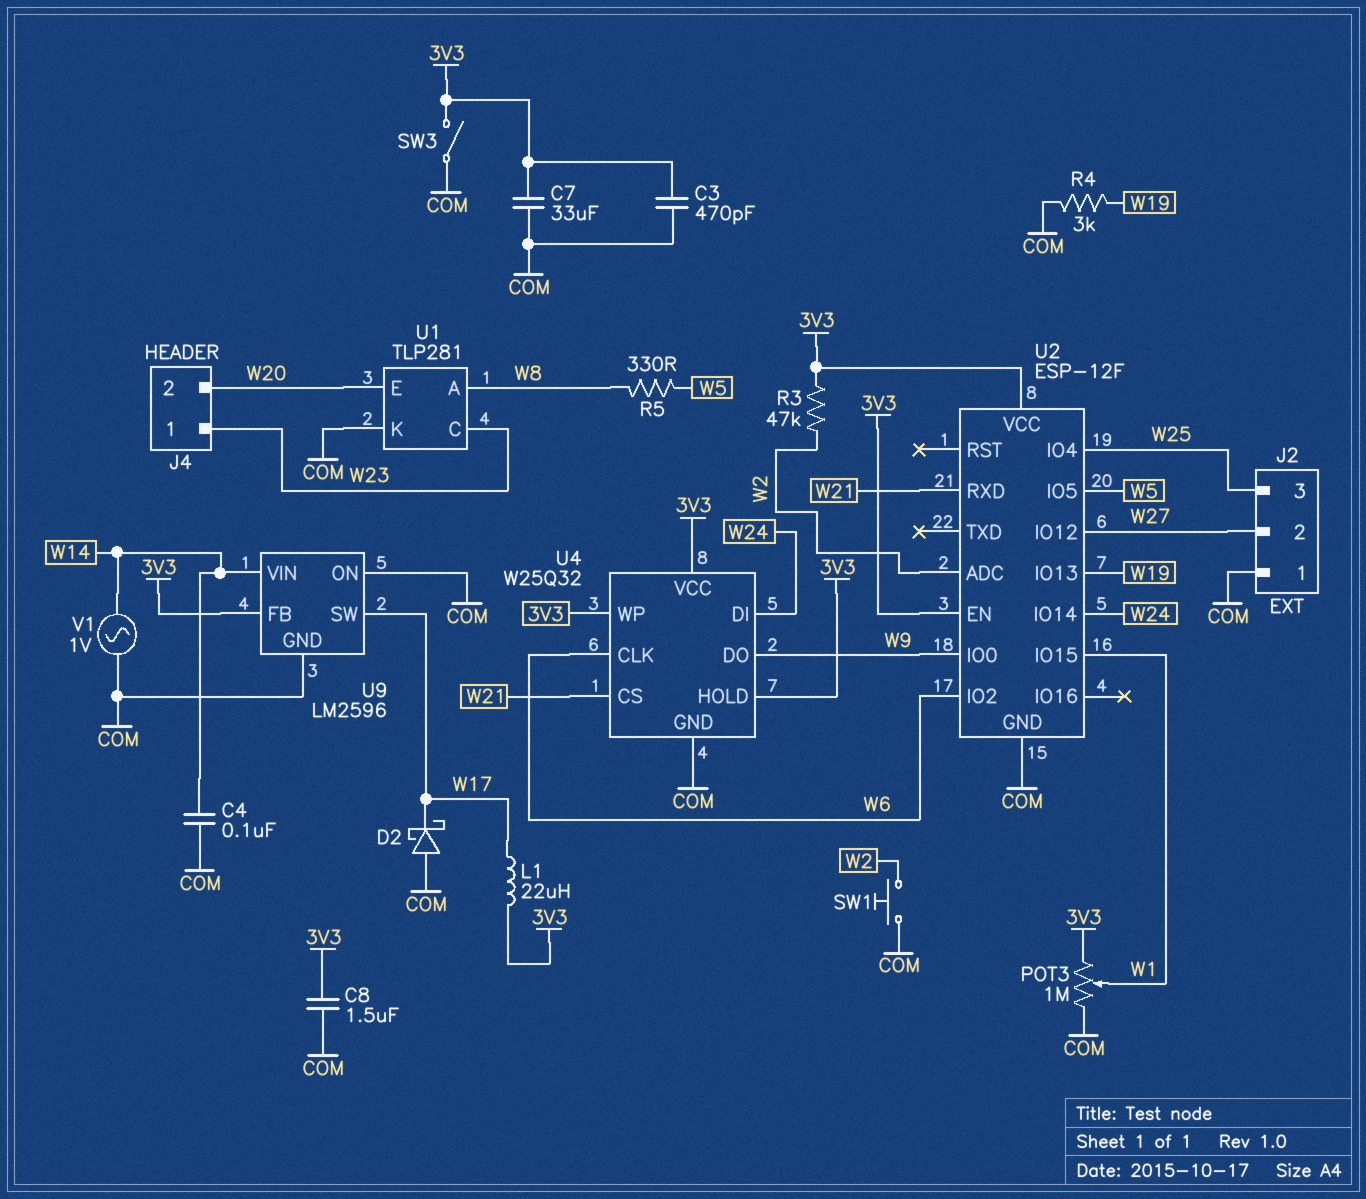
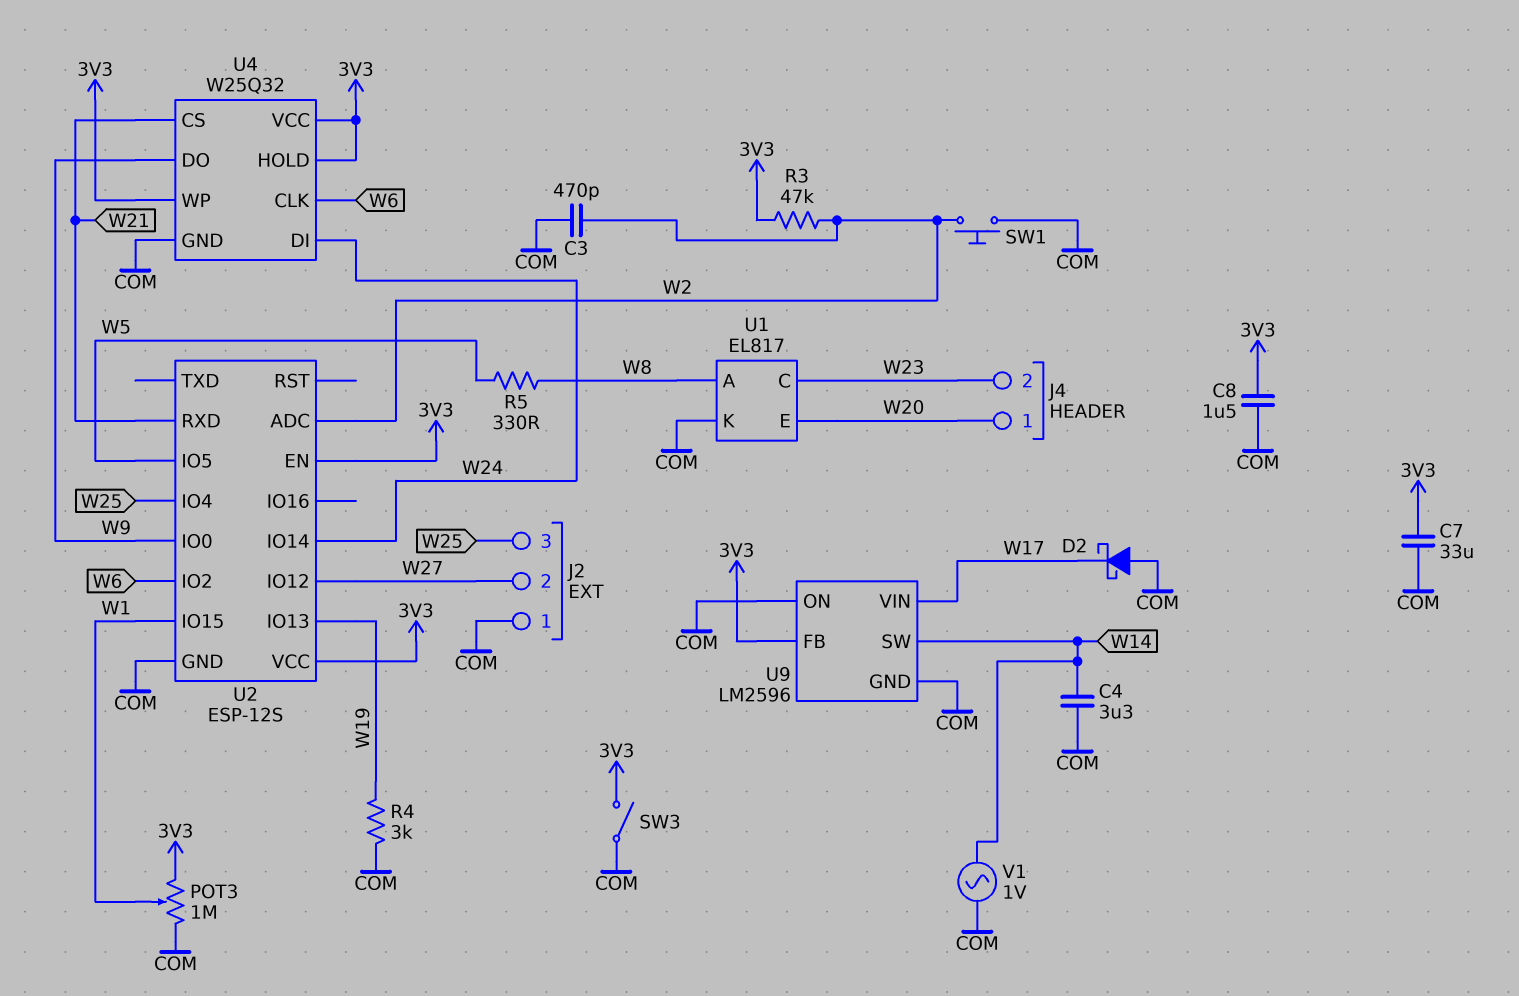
C3: 470pF (3V3, COM) -> 470pF (COM, W2)
C4: 100nF (COM, W14) -> 3.3uF (COM, W14)
J4 pin 1: W23 -> W20
J4 pin 2: W20 -> W23
L1: 22uH (3V3, W17) -> none
U1: TLP281 -> EL817
U2: ESP-12F -> ESP-12S
U9 pin SW: W17 -> W14
U9 pin VIN: W14 -> W17

